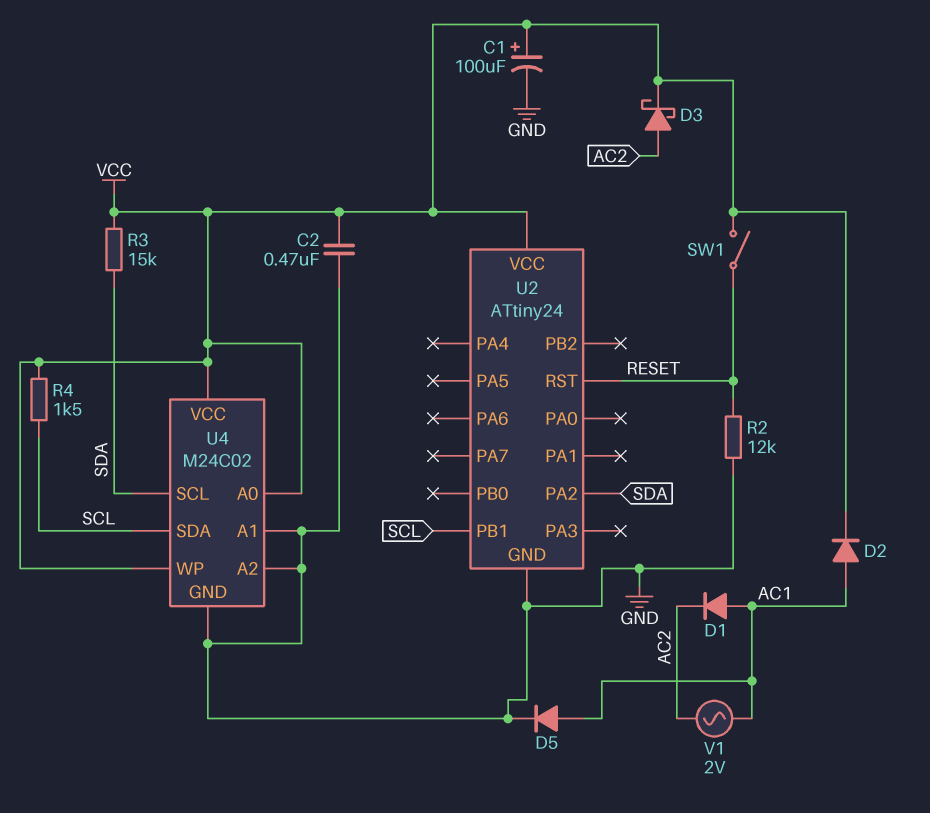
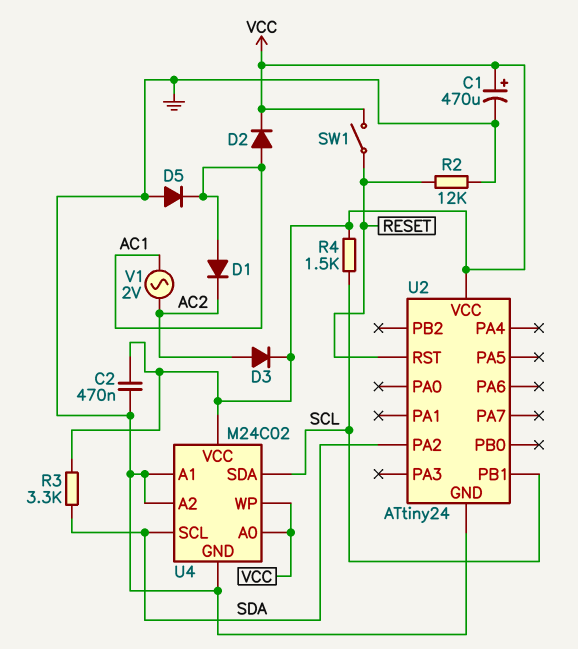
C1: 100uF (plus VCC, minus GND) -> 470uF (plus VCC, minus GND)
D3: schottky (A AC2, K VCC) -> diode (A AC2, K VCC)
D5: diode (A AC1, K GND) -> diode (A GND, K AC1)
R3: 15k (SDA, VCC) -> 3.3k (SDA, VCC)

